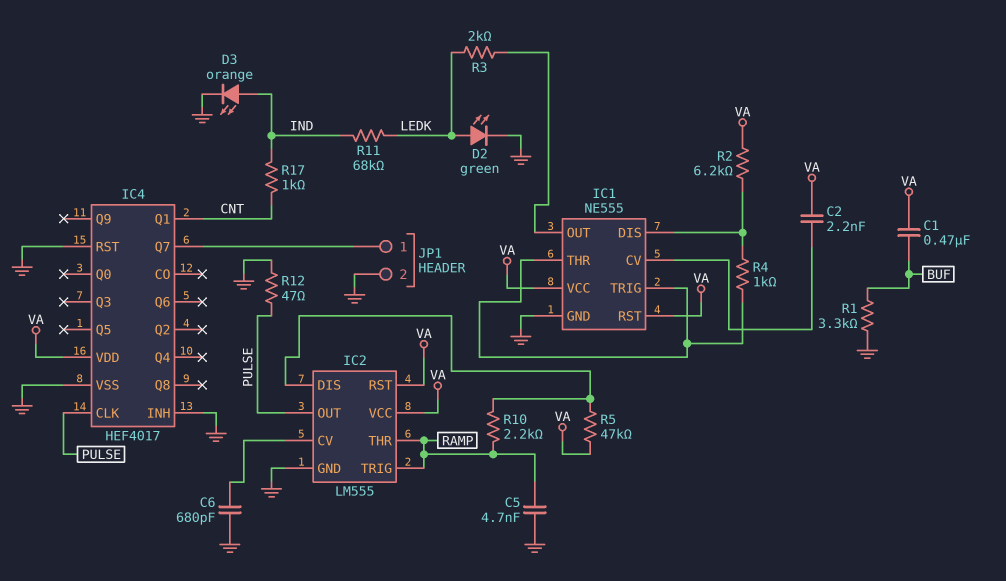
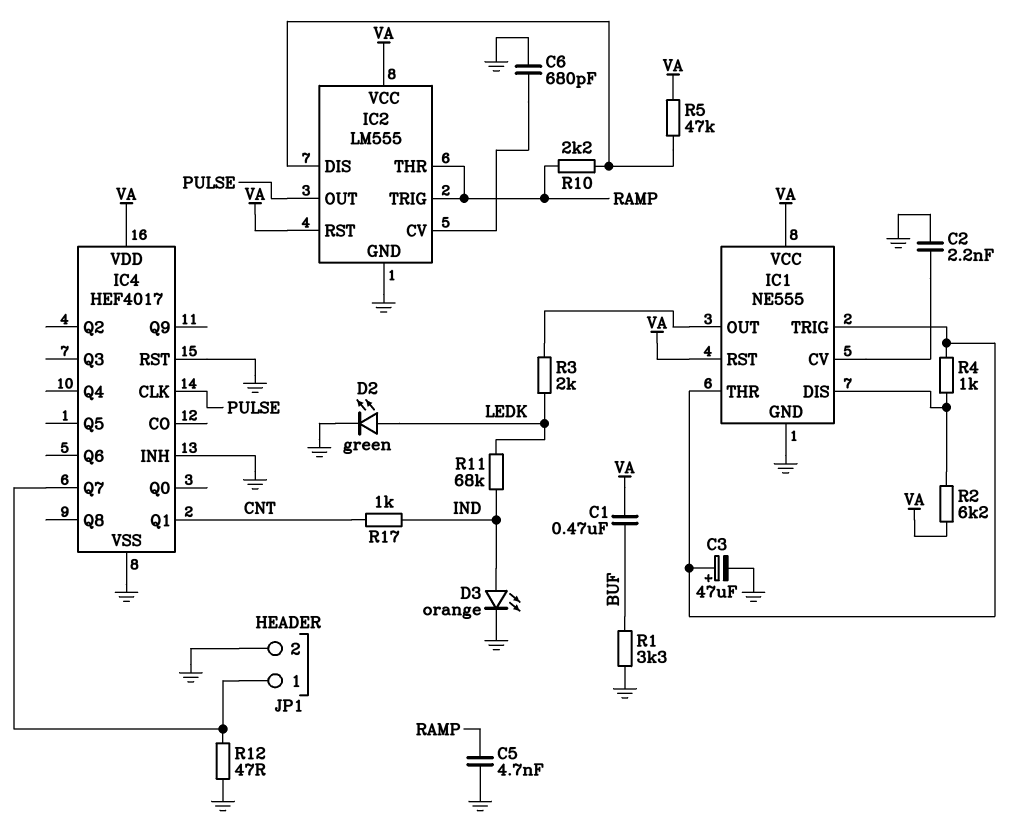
C2: 2.2nF (IC1/CV, VA) -> 2.2nF (GND, IC1/CV)
C3: none -> 47uF (plus IC1/THR, minus GND)
R12: 47 (GND, PULSE) -> 47 (GND, IC4/Q7)

